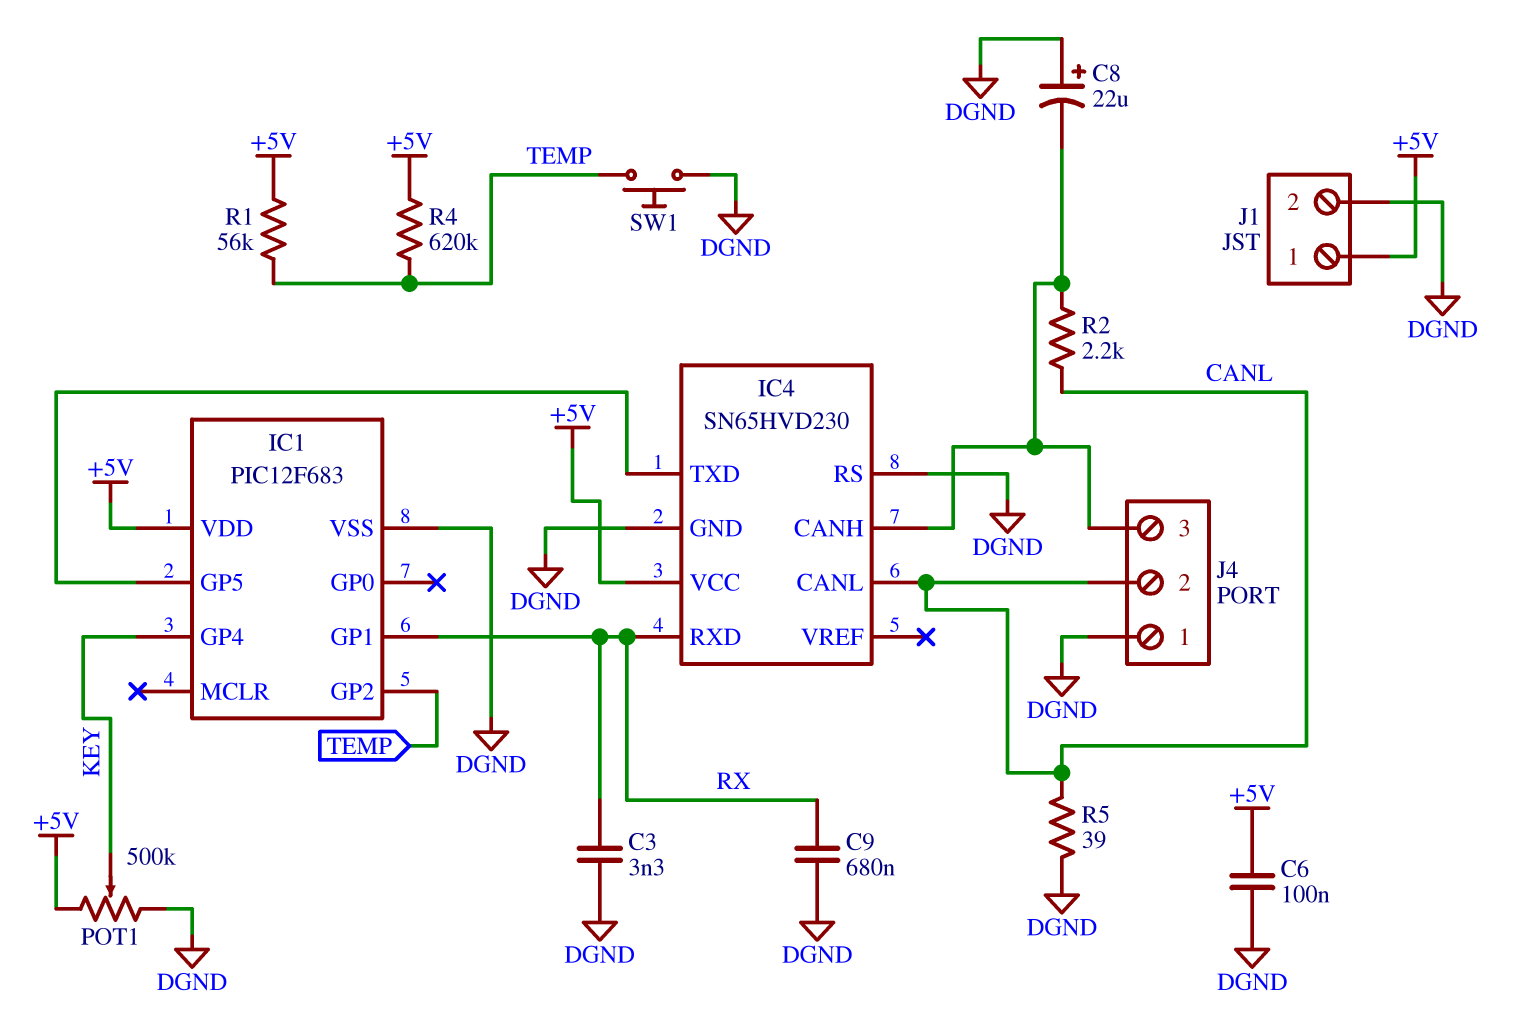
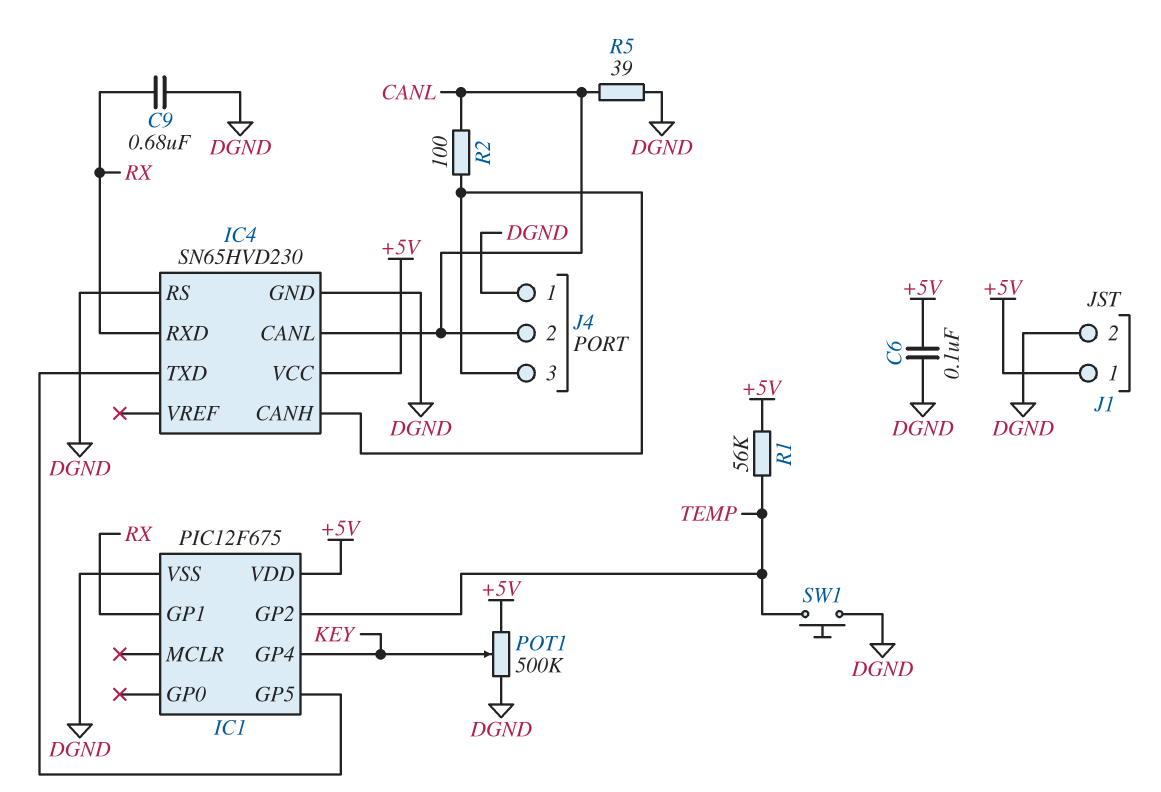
C3: 3.3nF (DGND, RX) -> none
C8: 22uF (plus DGND, minus IC4/CANH) -> none
IC1: PIC12F683 -> PIC12F675
R2: 2.2k (CANL, IC4/CANH) -> 100 (CANL, IC4/CANH)
R4: 620k (+5V, TEMP) -> none

